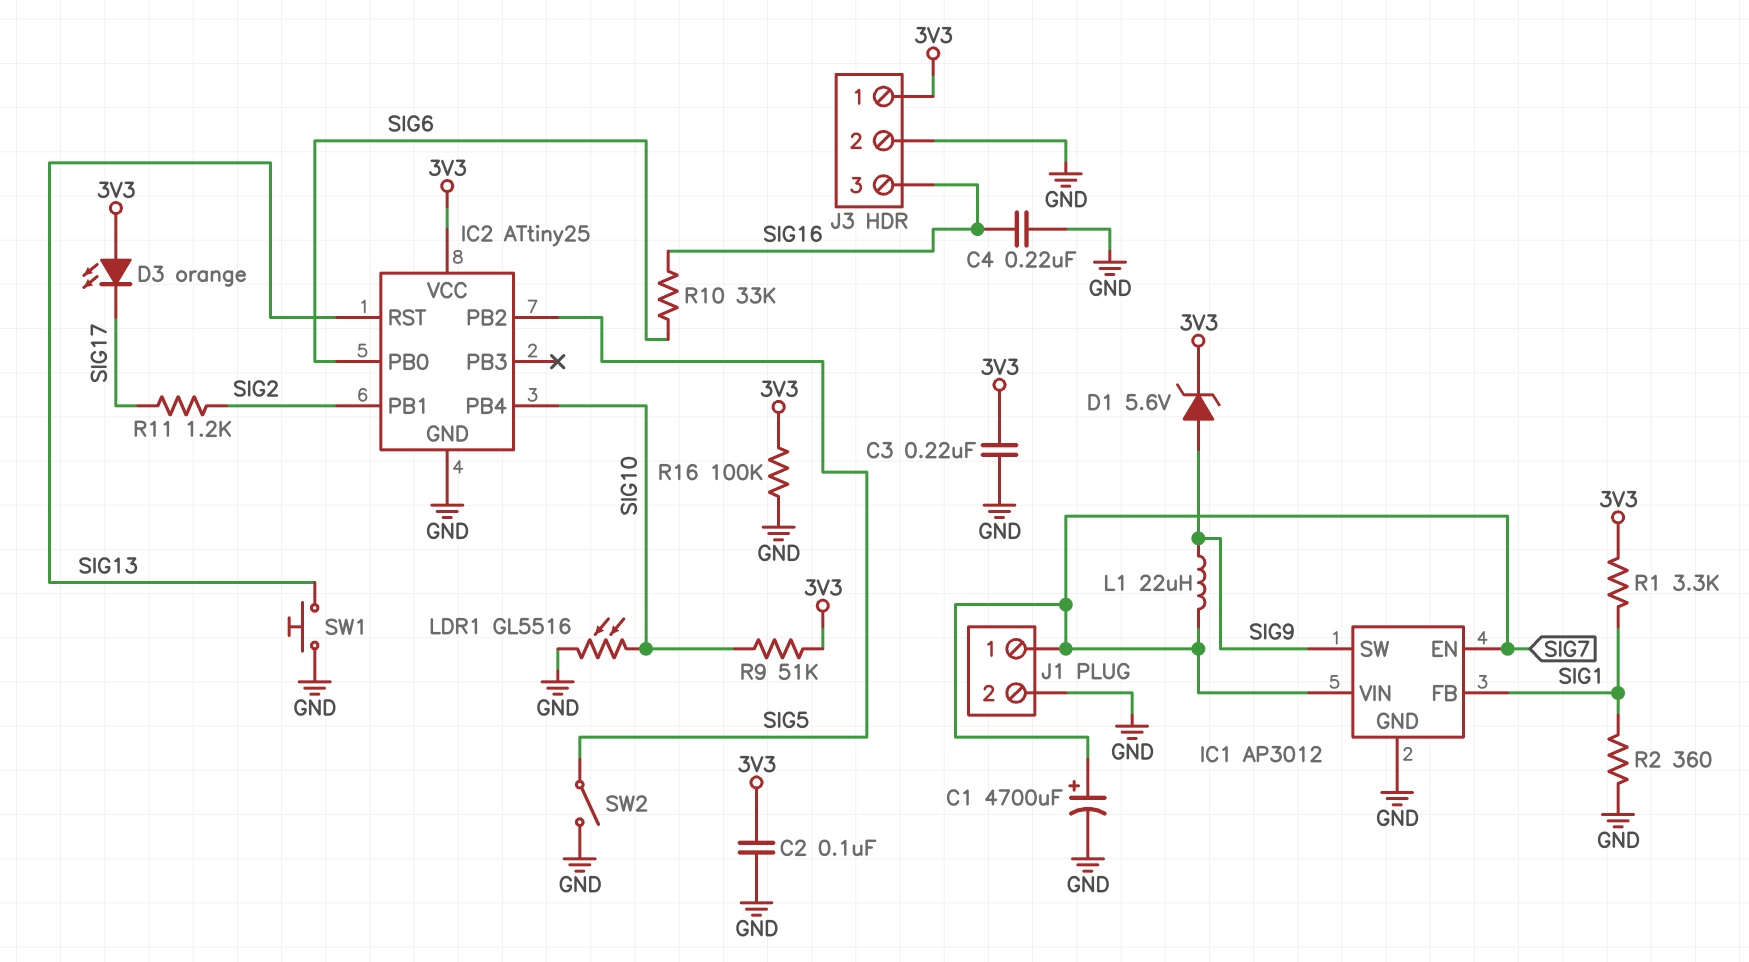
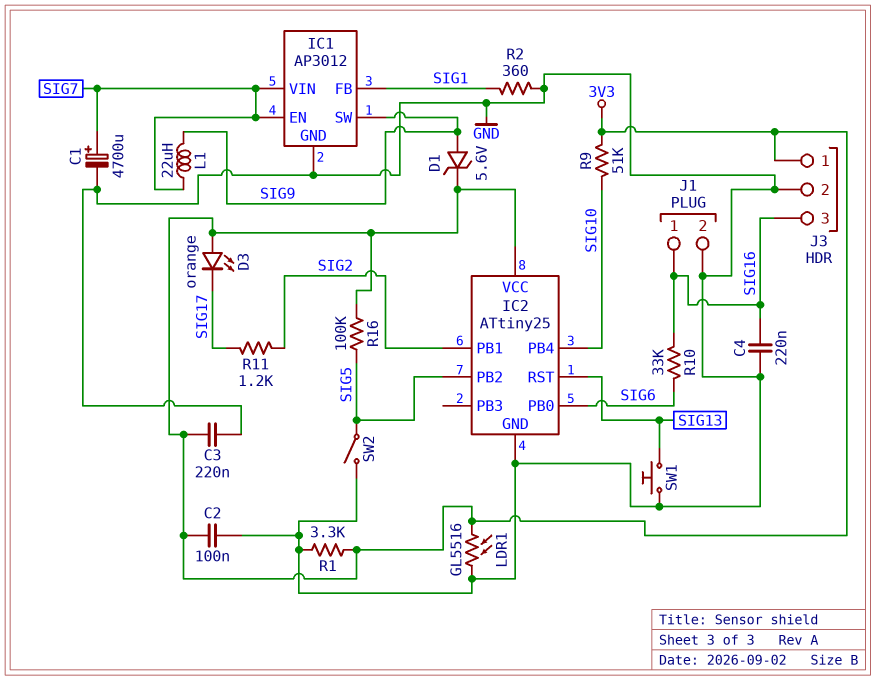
J1 pin 1: SIG7 -> SIG16
LDR1: GL5516 (GND, SIG10) -> GL5516 (3V3, GND)
R1: 3.3k (3V3, SIG1) -> 3.3k (3V3, GND)
R16: 100k (3V3, GND) -> 100k (3V3, SIG5)

